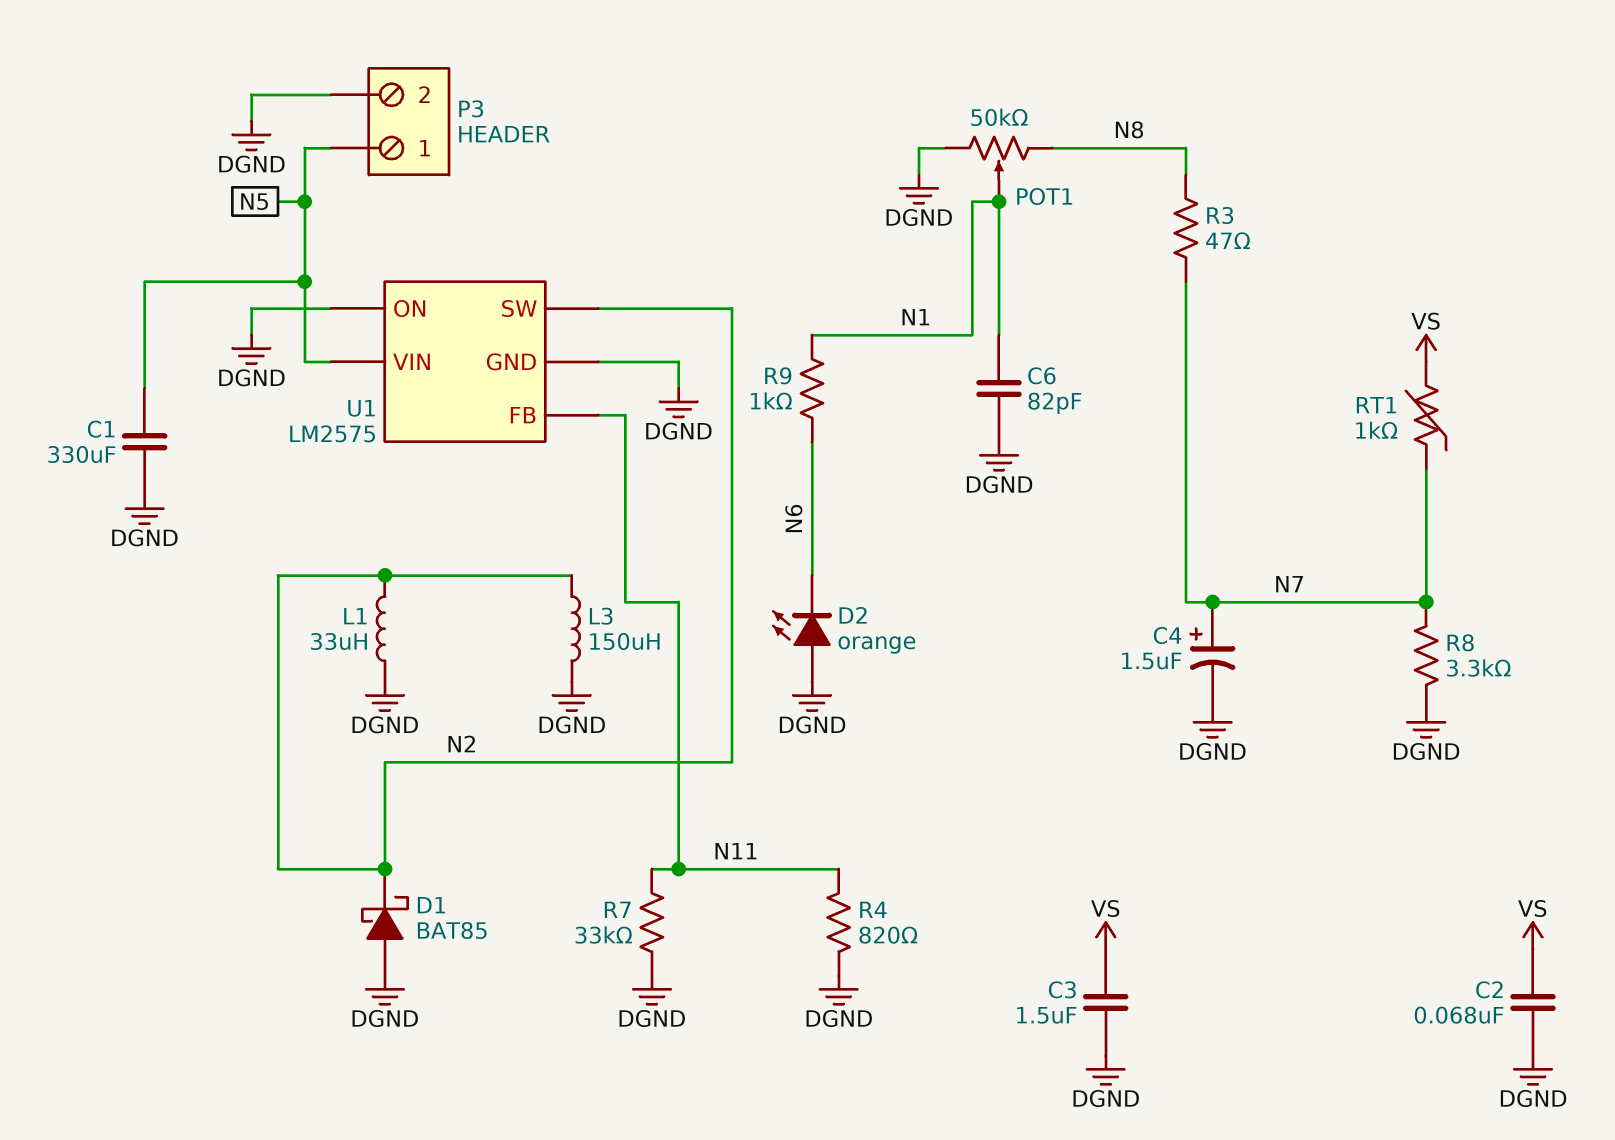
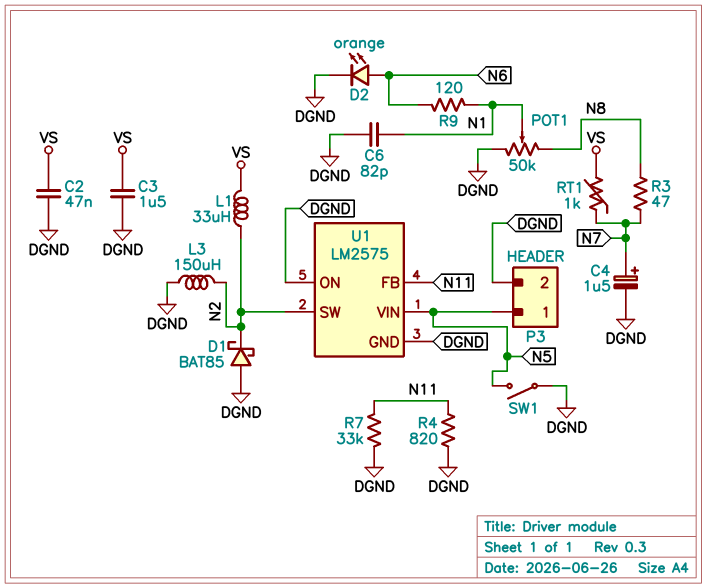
C1: 330uF (DGND, N5) -> none
C2: 68nF (DGND, VS) -> 47nF (DGND, VS)
D2: LED orange (A DGND, K N6) -> LED orange (A N6, K DGND)
L1: 33uH (DGND, N2) -> 33uH (N2, VS)
R8: 3.3k (DGND, N7) -> none
R9: 1k (N1, N6) -> 120 (N1, N6)
SW1: none -> switch (DGND, N5)

